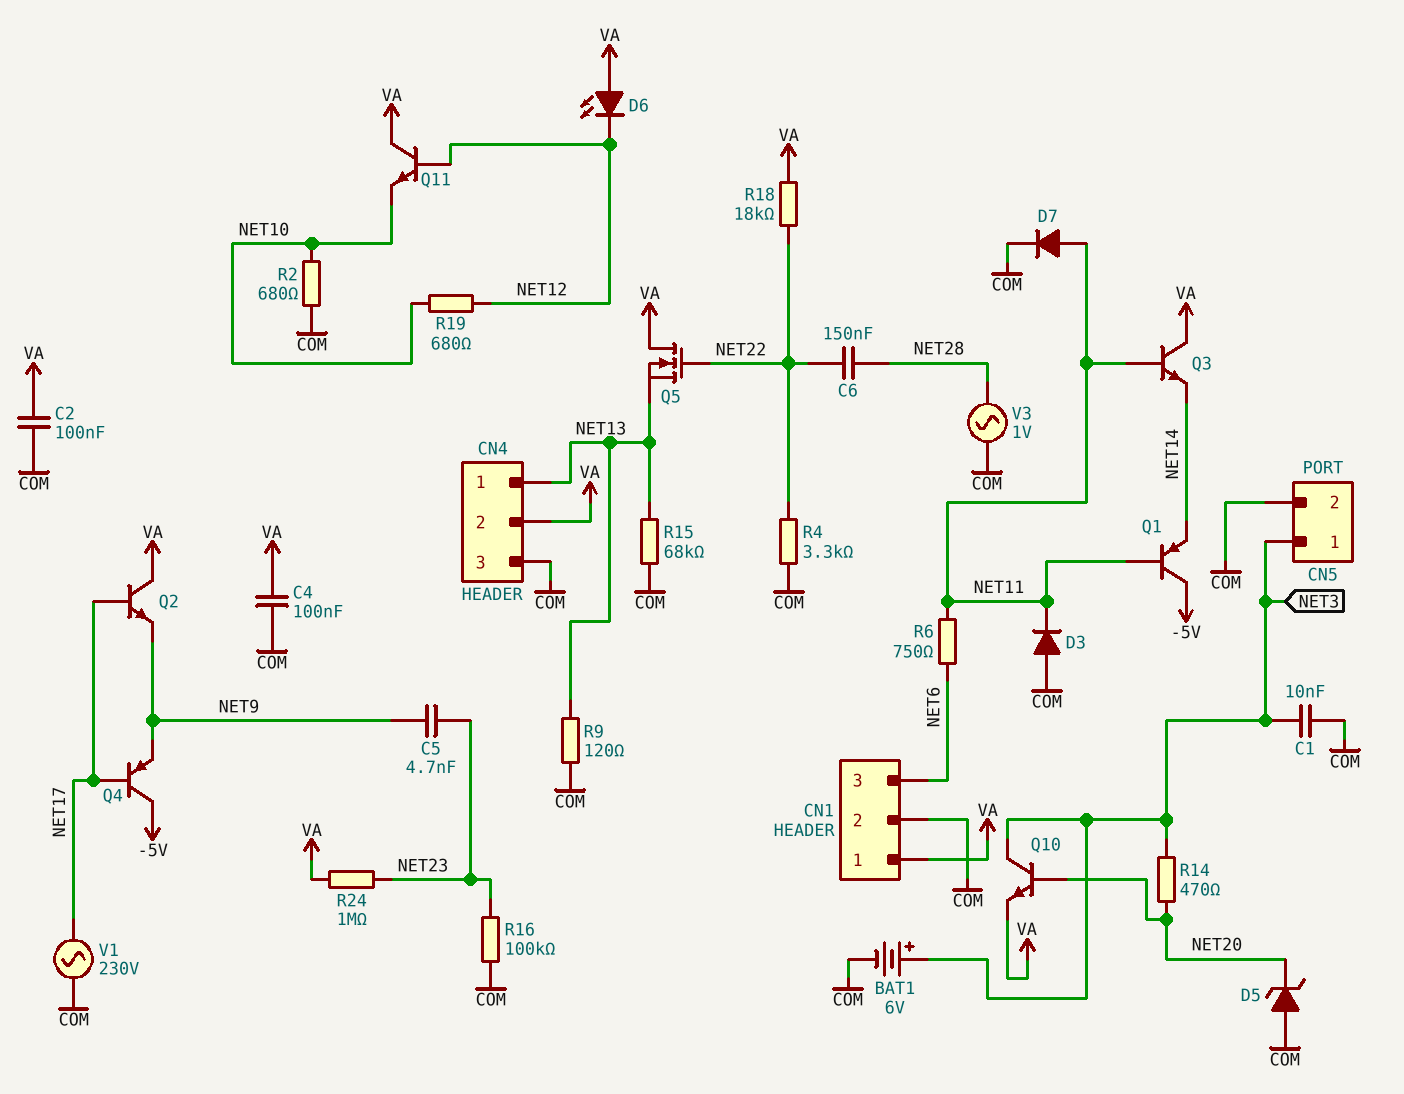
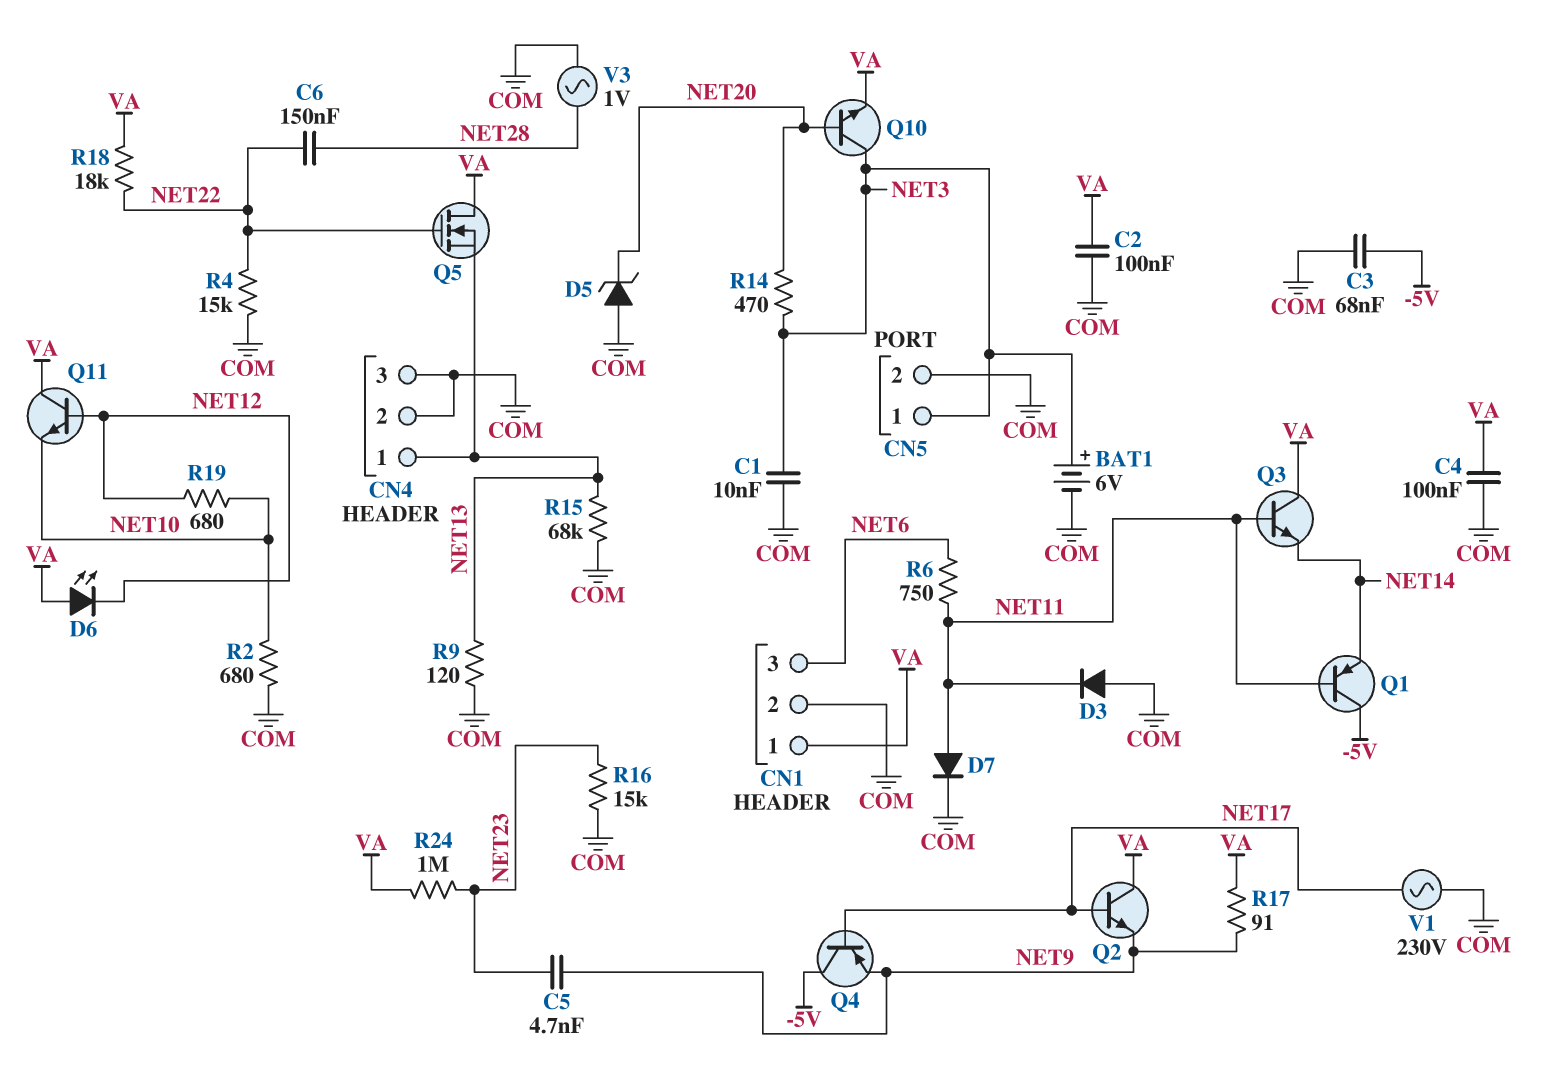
C3: none -> 68nF (-5V, COM)
CN4 pin 2: VA -> COM
R4: 3.3k (COM, NET22) -> 15k (COM, NET22)
R16: 100k (COM, NET23) -> 15k (COM, NET23)
R17: none -> 91 (NET9, VA)

